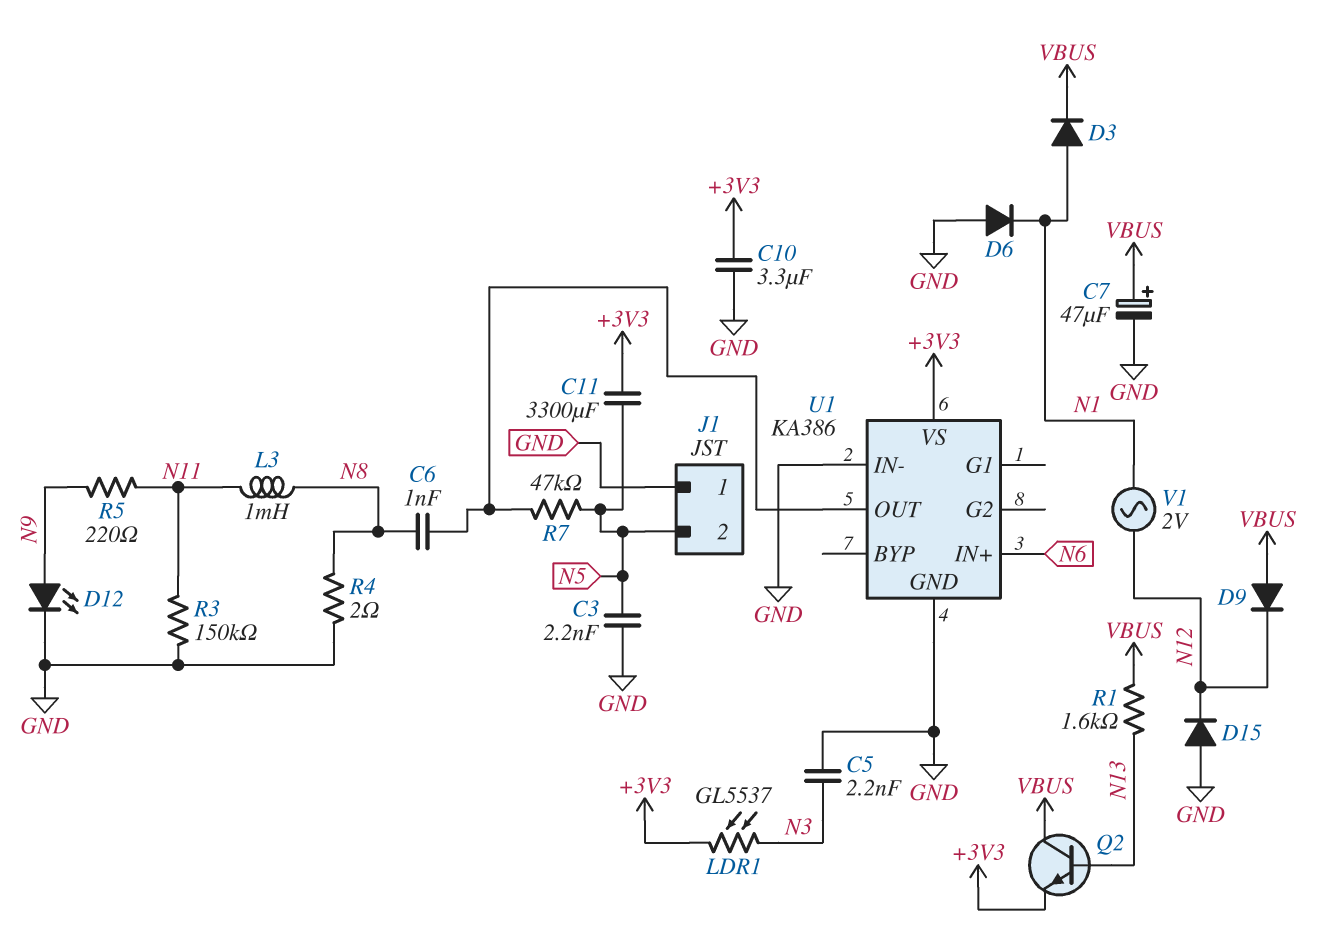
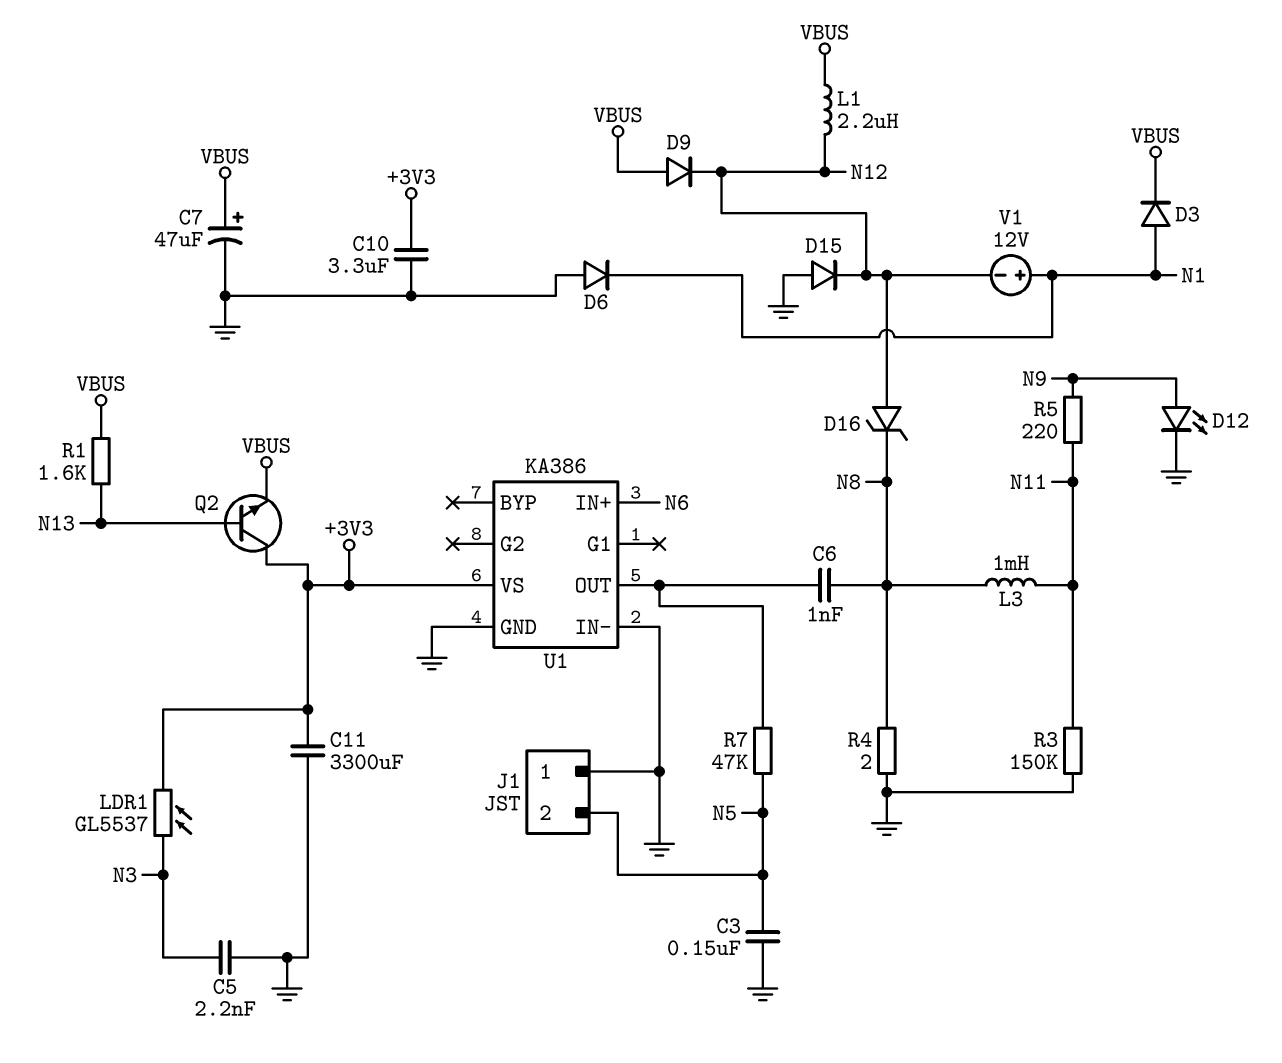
C3: 2.2nF (GND, N5) -> 150nF (GND, N5)
C11: 3300uF (+3V3, N5) -> 3300uF (+3V3, GND)
D16: none -> zener (A N12, K N8)
L1: none -> 2.2uH (N12, VBUS)
Q2: NPN (B N13, C VBUS, E +3V3) -> NPN (B N13, C +3V3, E VBUS)
V1: AC 2V (N1, N12) -> 12V (plus N1, minus N12)

